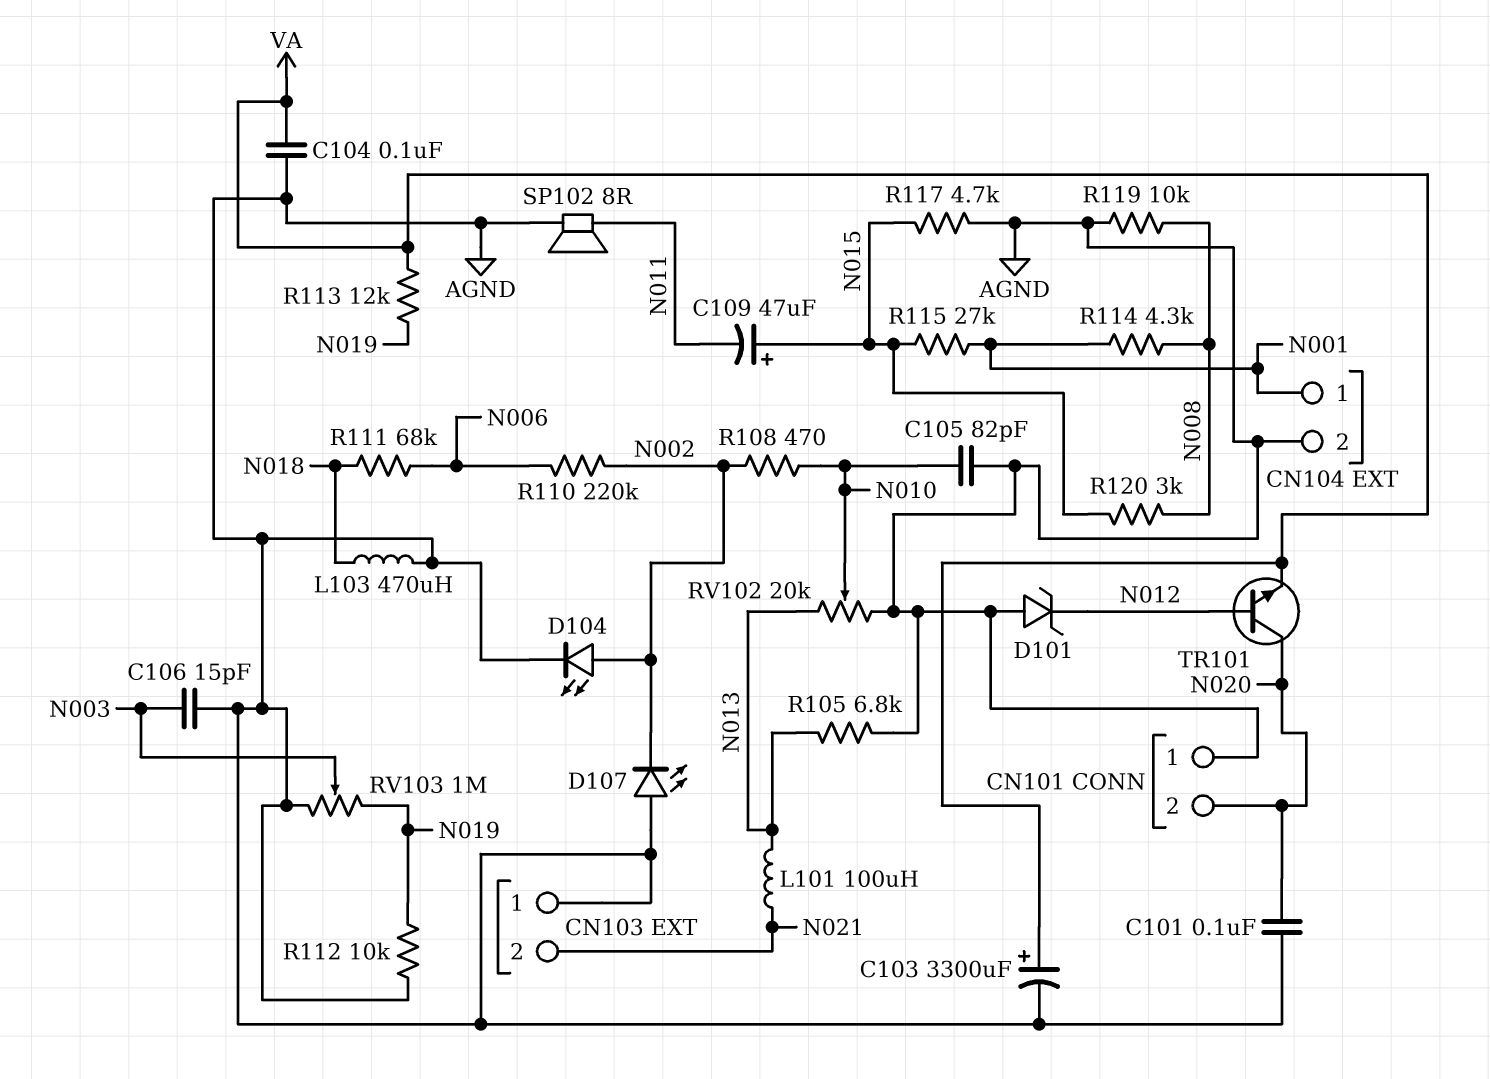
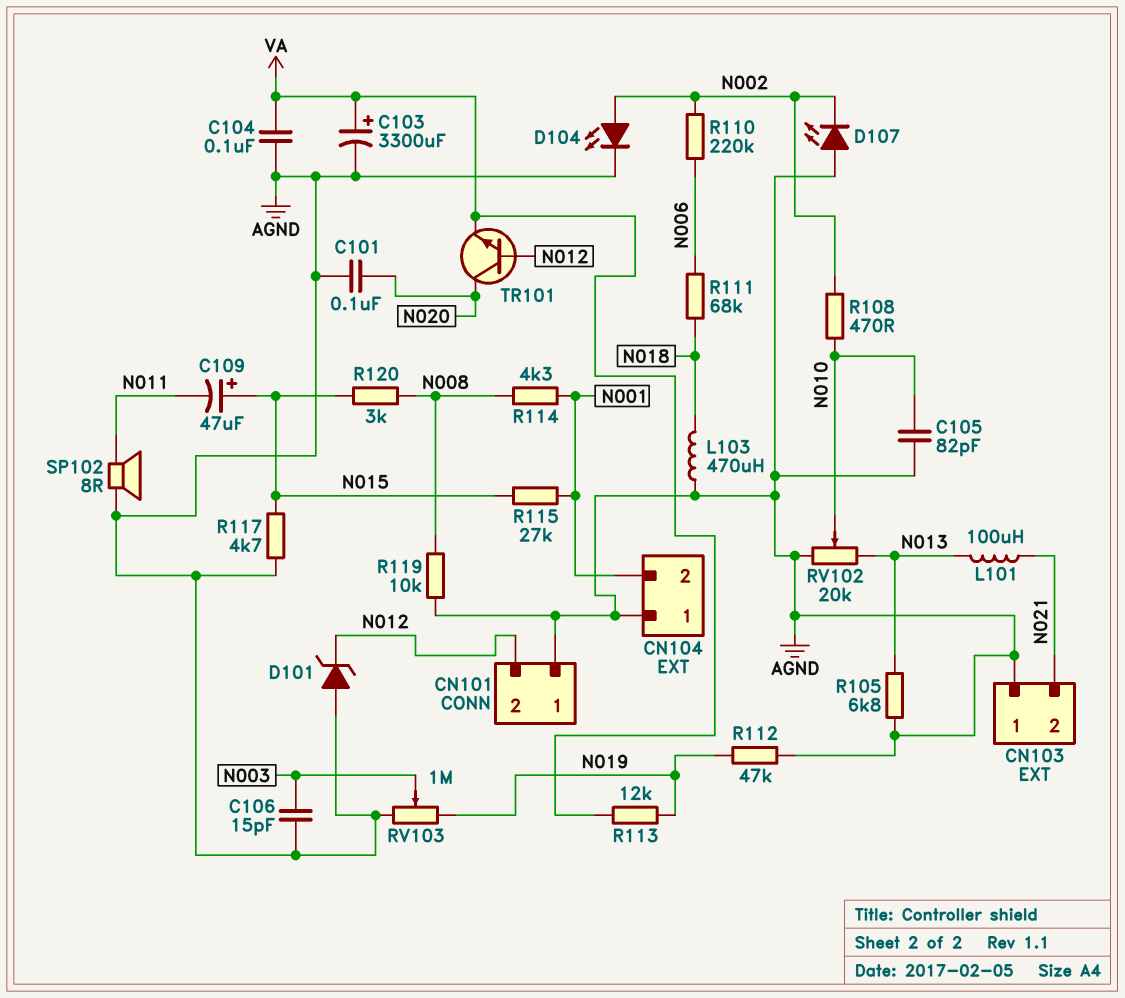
CN101 pin 2: N020 -> N012
CN104 pin 1: N001 -> AGND
CN104 pin 2: AGND -> N001
R112: 10k (AGND, N019) -> 47k (AGND, N019)

